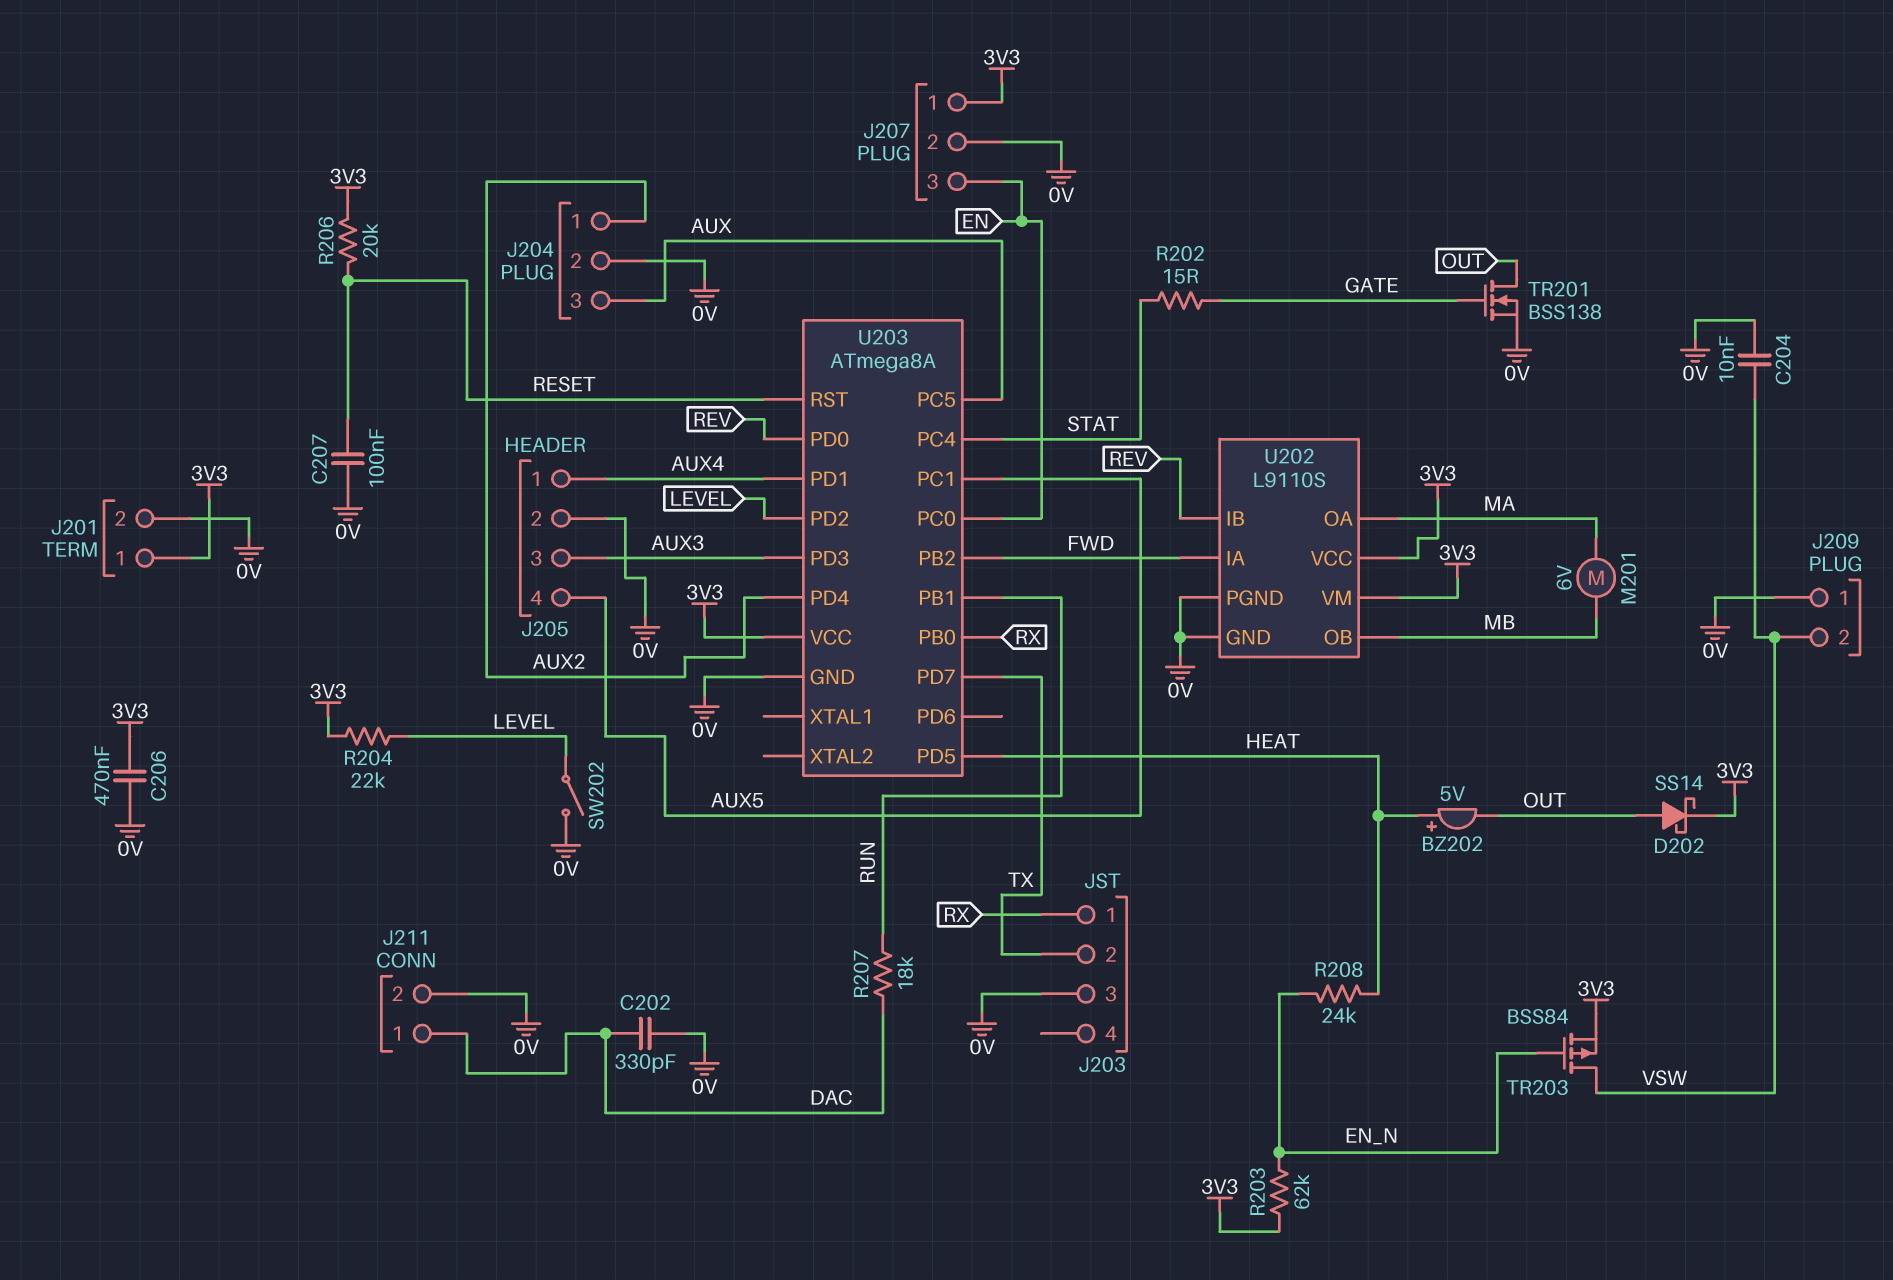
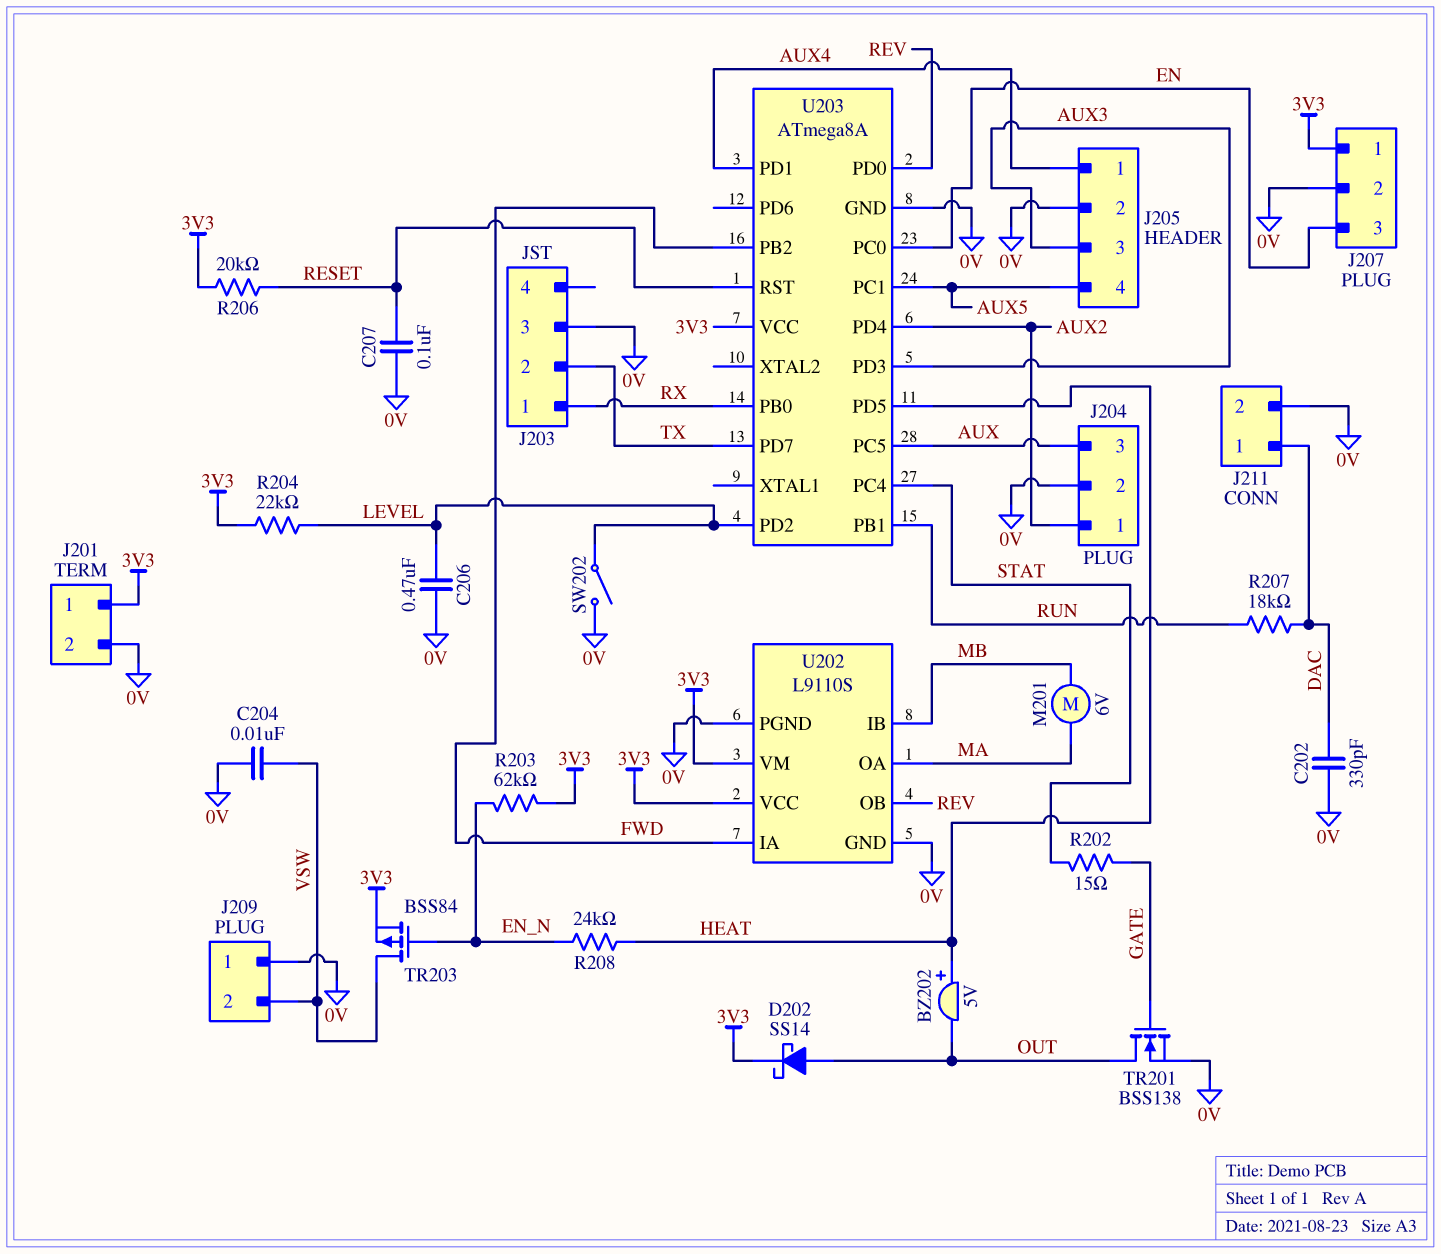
C206: 470nF (0V, 3V3) -> 470nF (0V, LEVEL)
U202 pin IB: REV -> MB
U202 pin OB: MB -> REV

